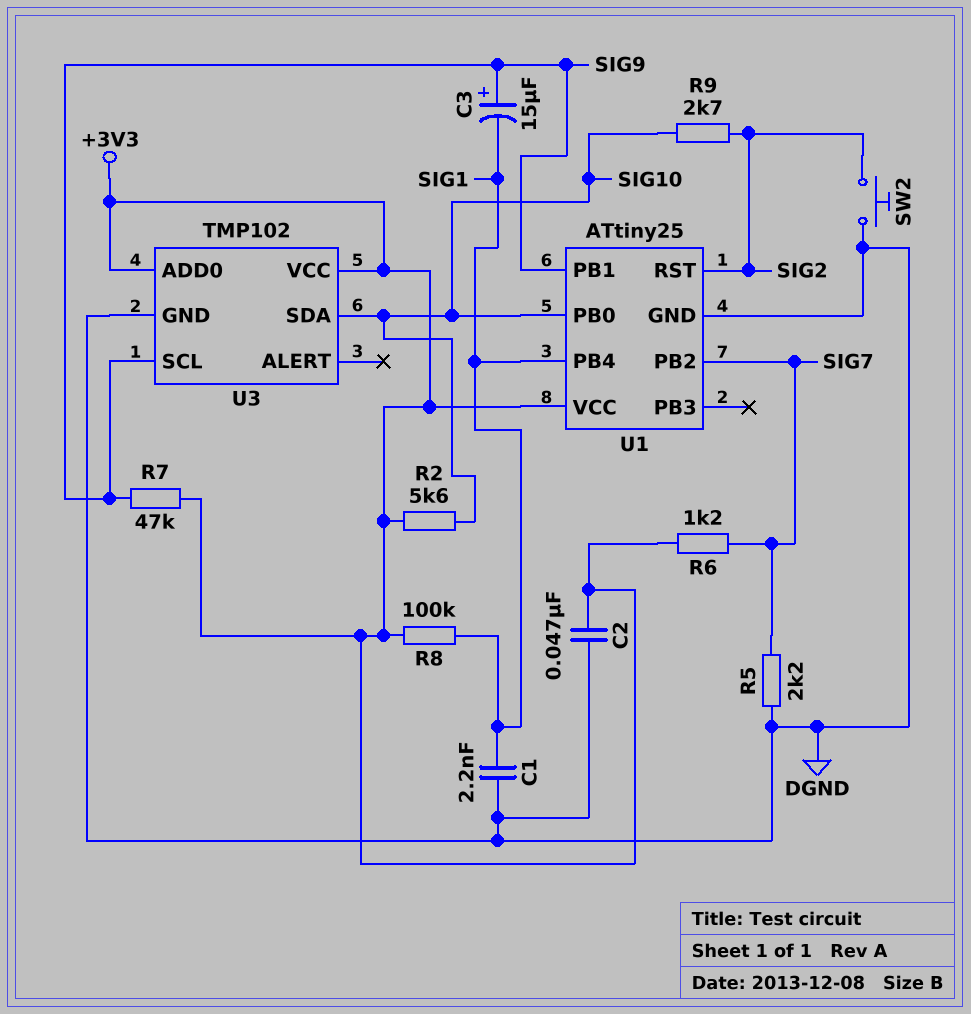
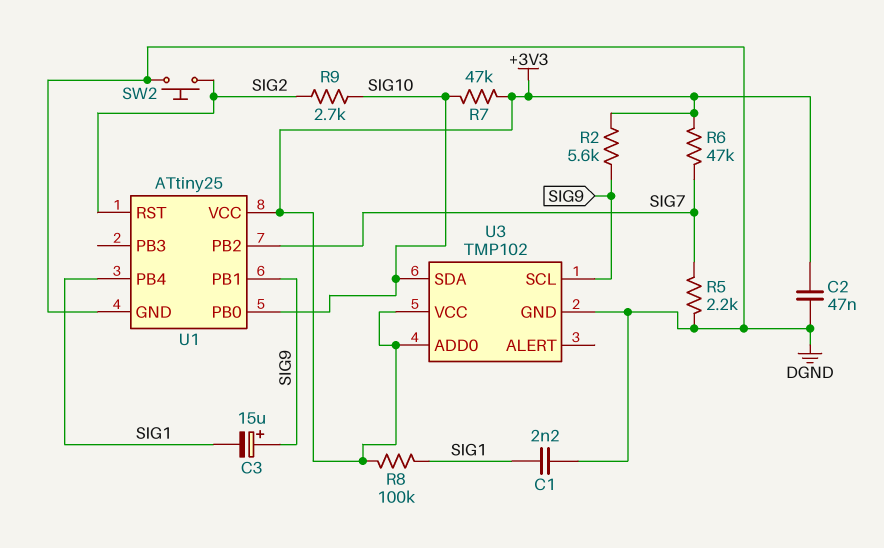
R2: 5.6k (+3V3, SIG10) -> 5.6k (+3V3, SIG9)
R6: 1.2k (+3V3, SIG7) -> 47k (+3V3, SIG7)
R7: 47k (+3V3, SIG9) -> 47k (+3V3, SIG10)

